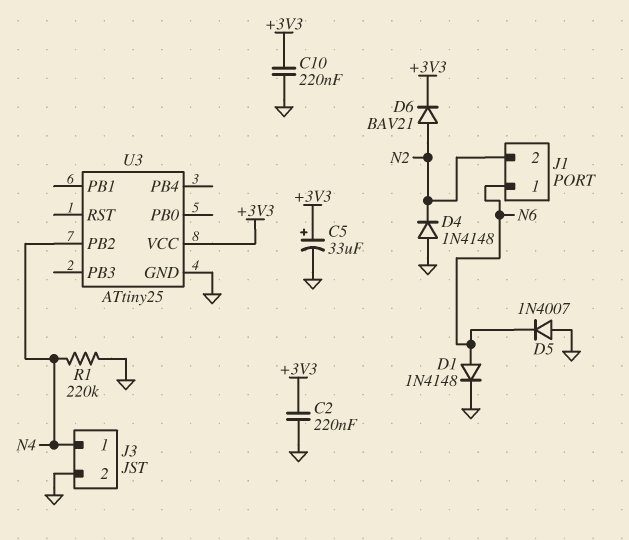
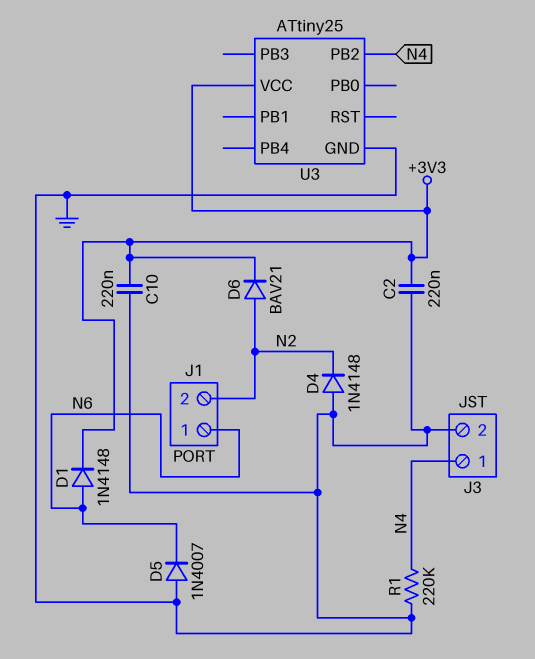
C5: 33uF (plus +3V3, minus GND) -> none
D1: diode 1N4148 (A N6, K GND) -> diode 1N4148 (A N6, K +3V3)

